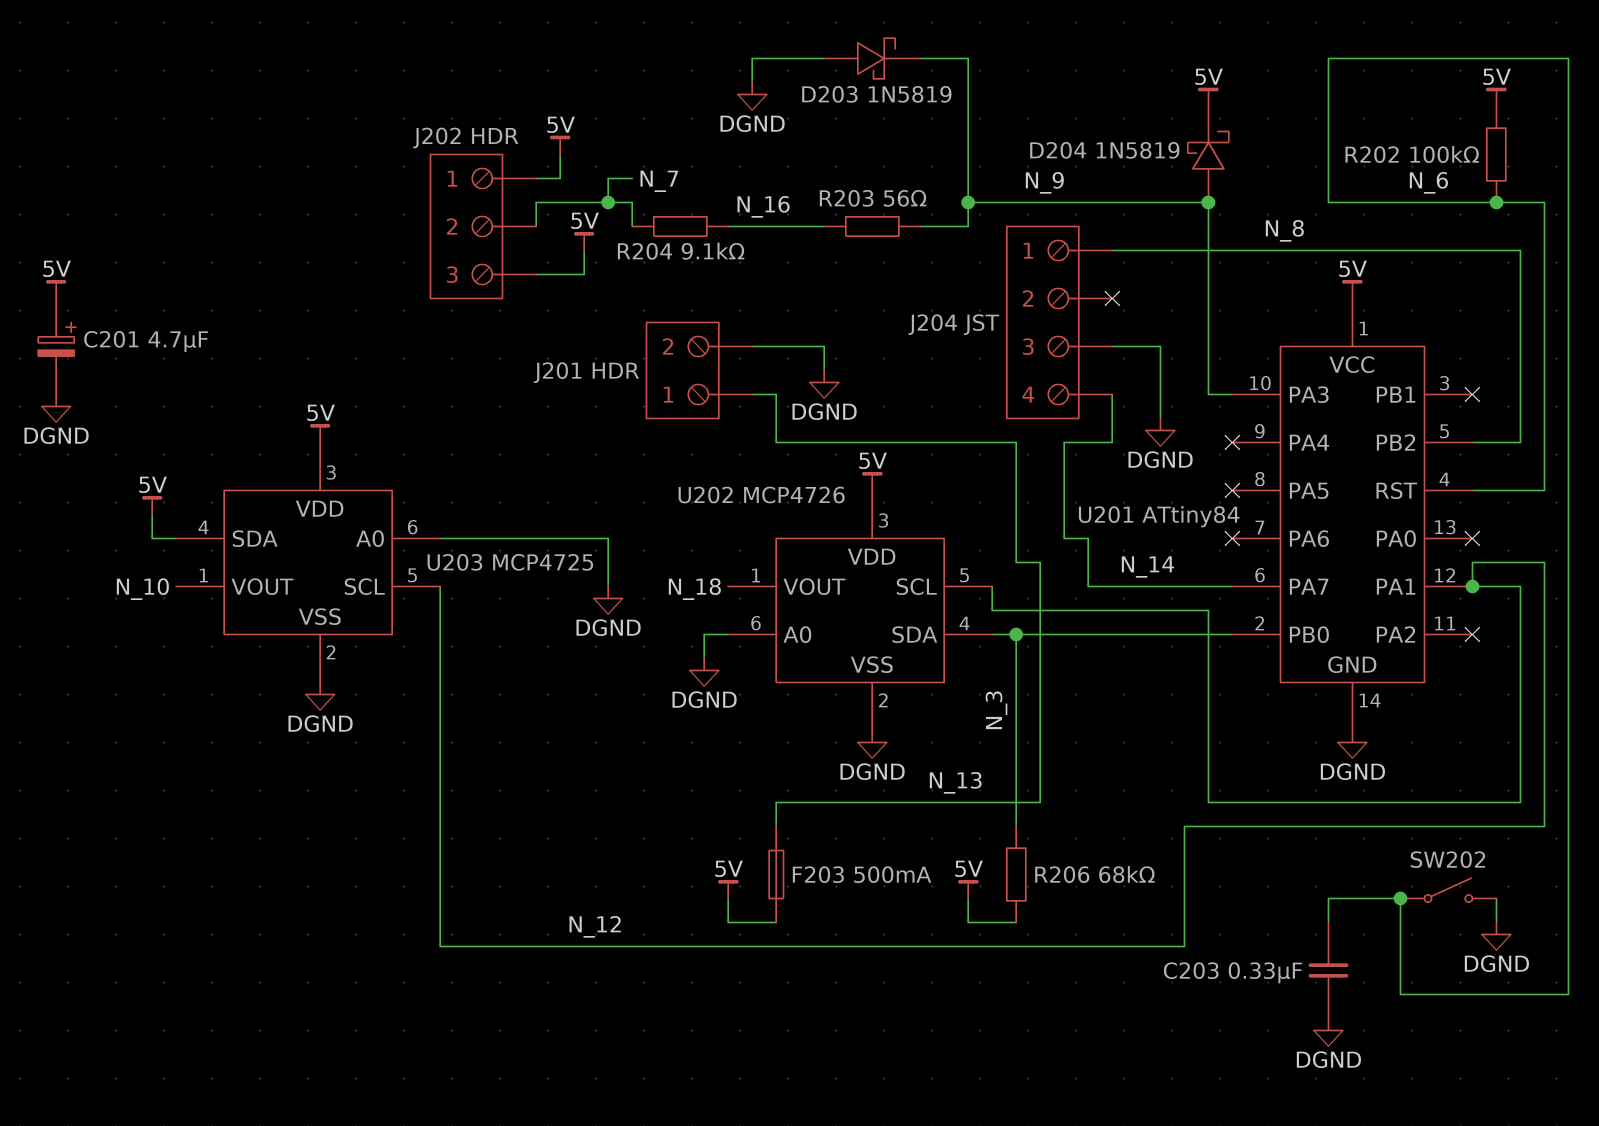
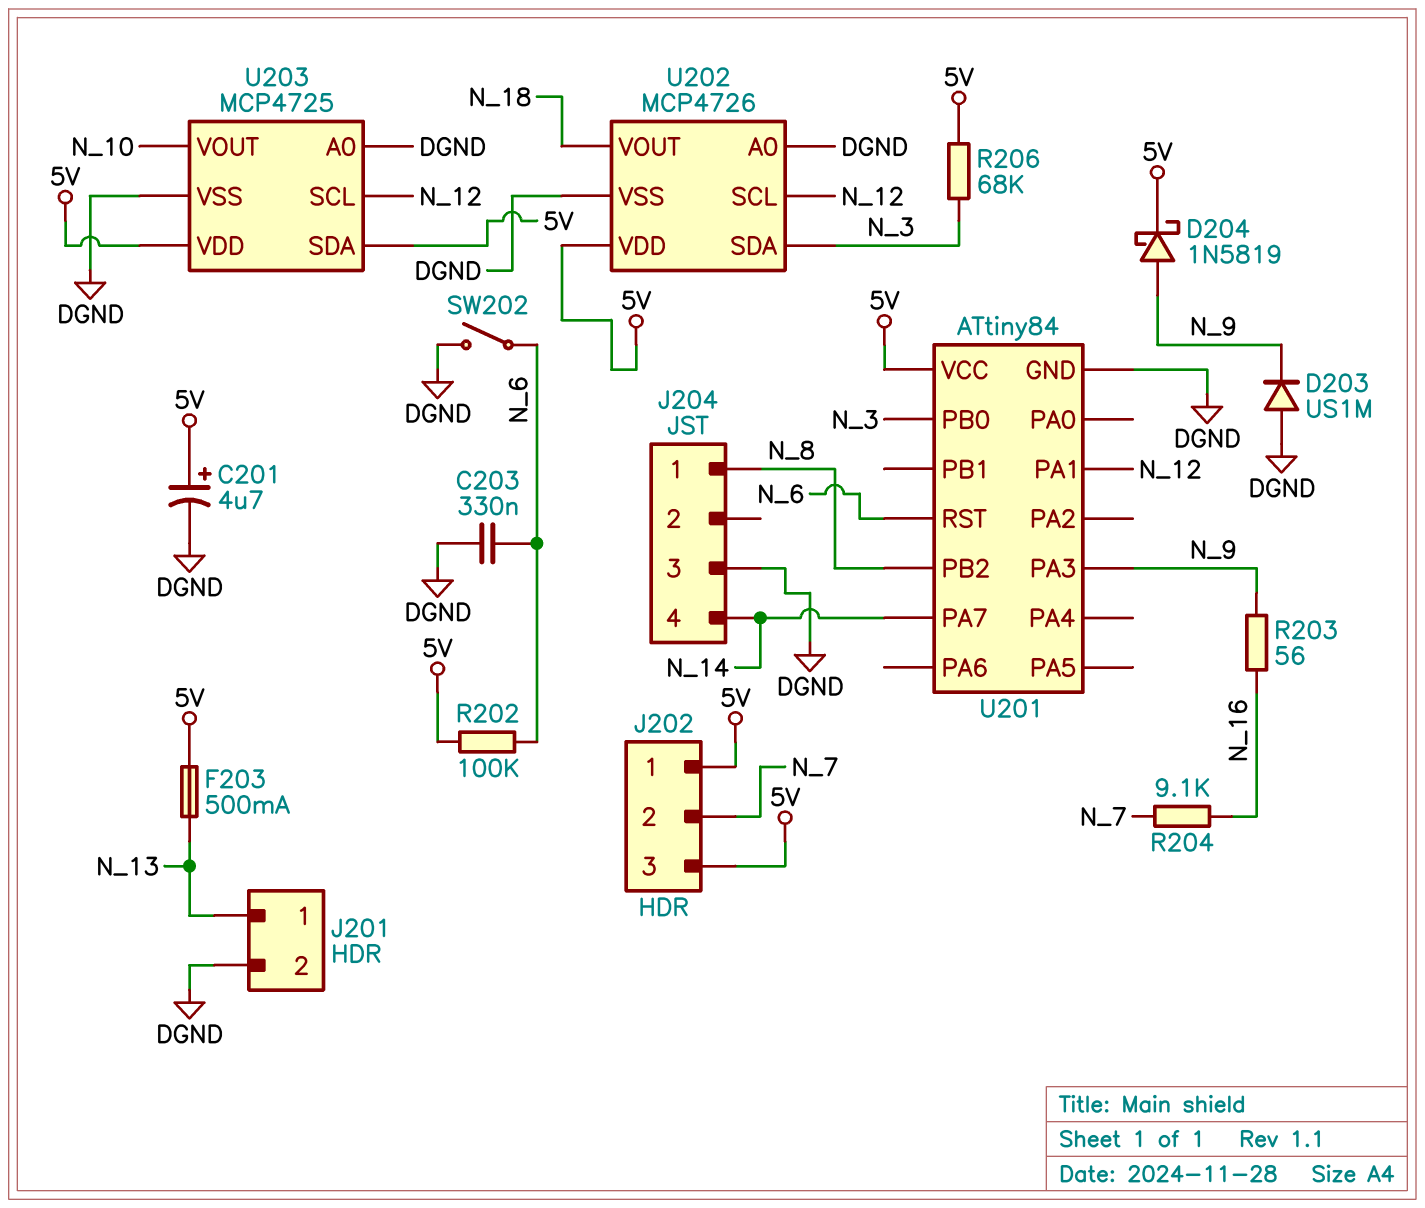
D203: schottky 1N5819 (A DGND, K N_9) -> diode US1M (A DGND, K N_9)

